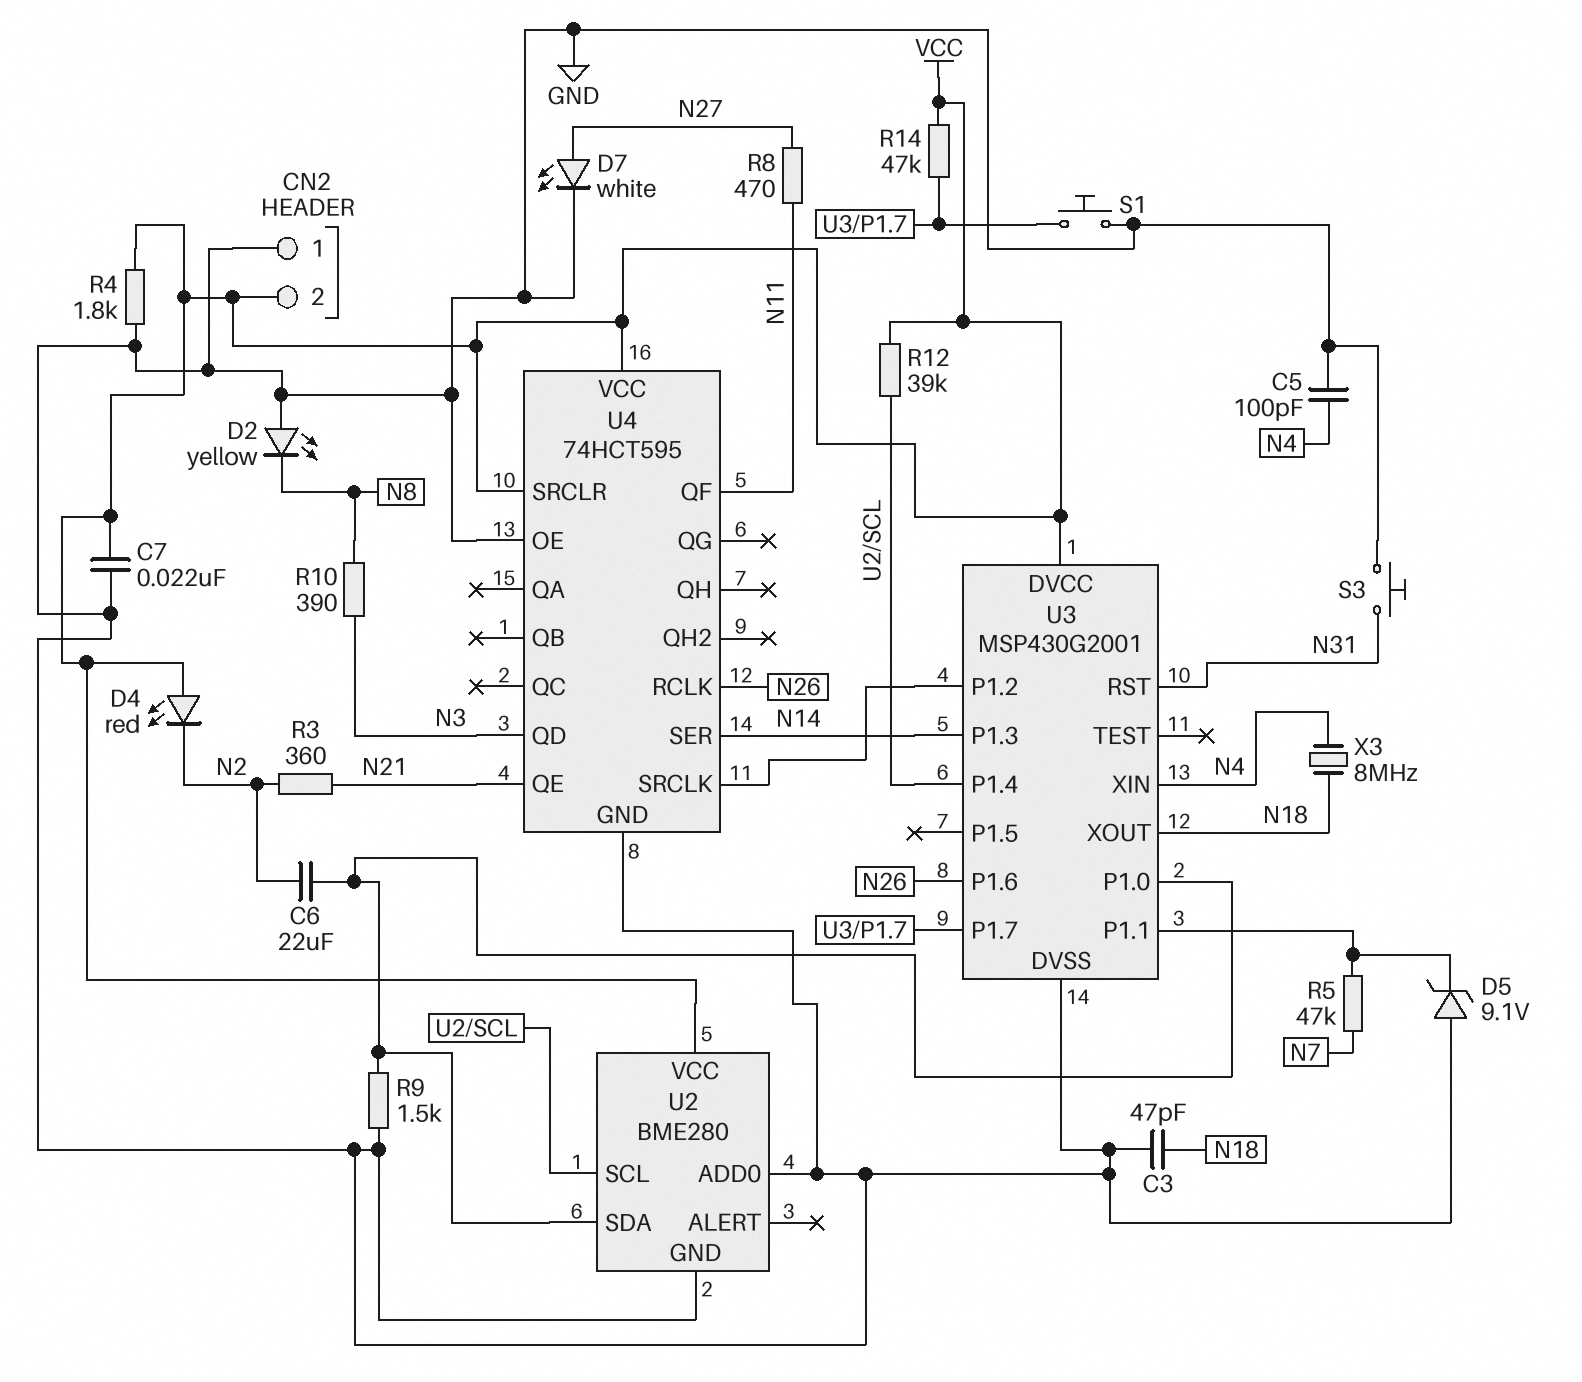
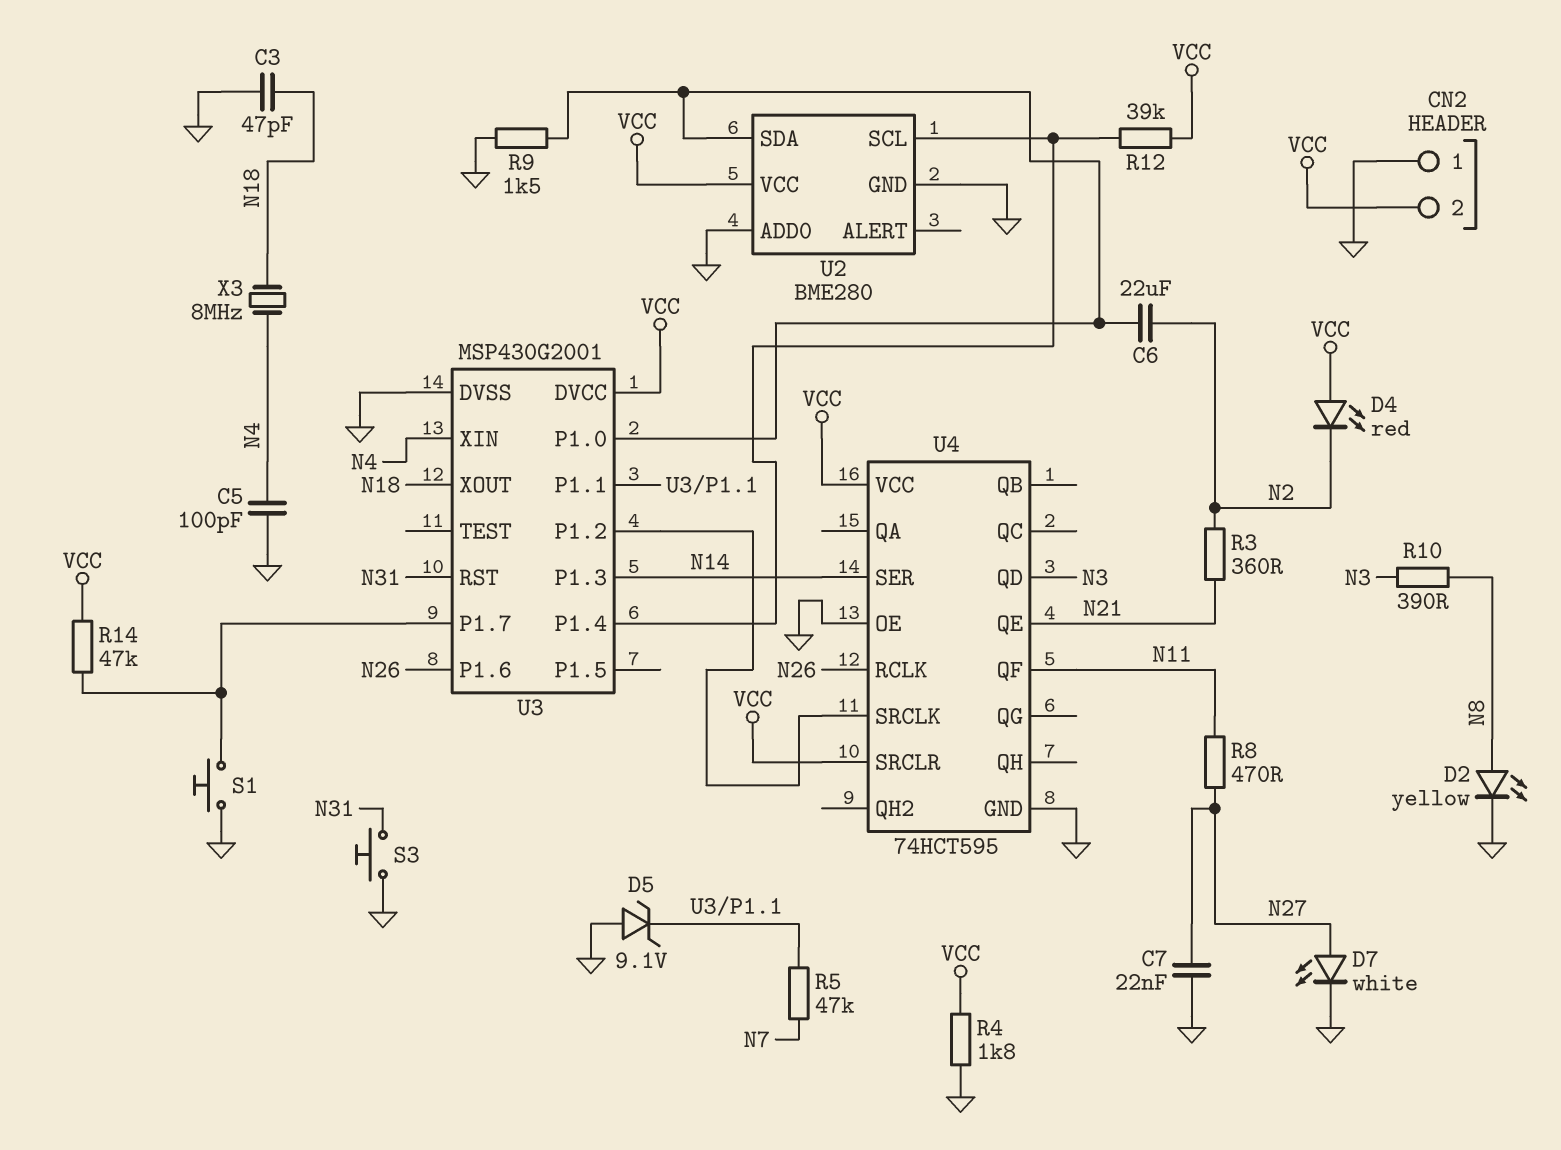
C7: 22nF (GND, VCC) -> 22nF (GND, N27)
D2: LED yellow (A GND, K N8) -> LED yellow (A N8, K GND)

